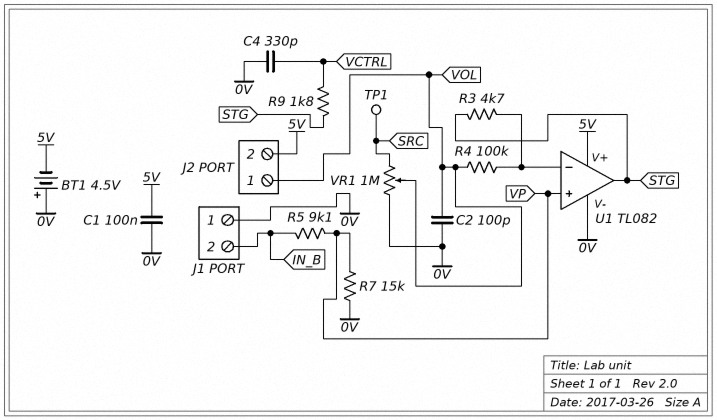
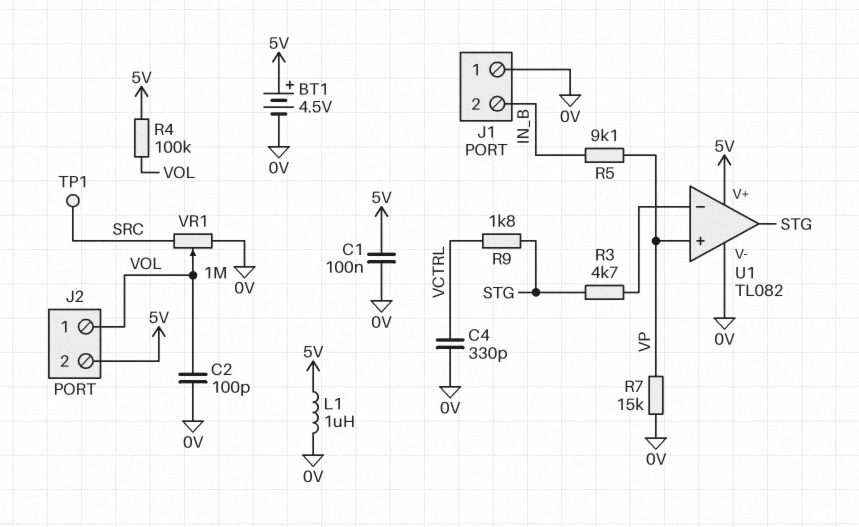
BT1: 4.5V (plus 0V, minus 5V) -> 4.5V (plus 5V, minus 0V)
L1: none -> 1uH (0V, 5V)
R4: 100k (U1/in-, VOL) -> 100k (5V, VOL)

